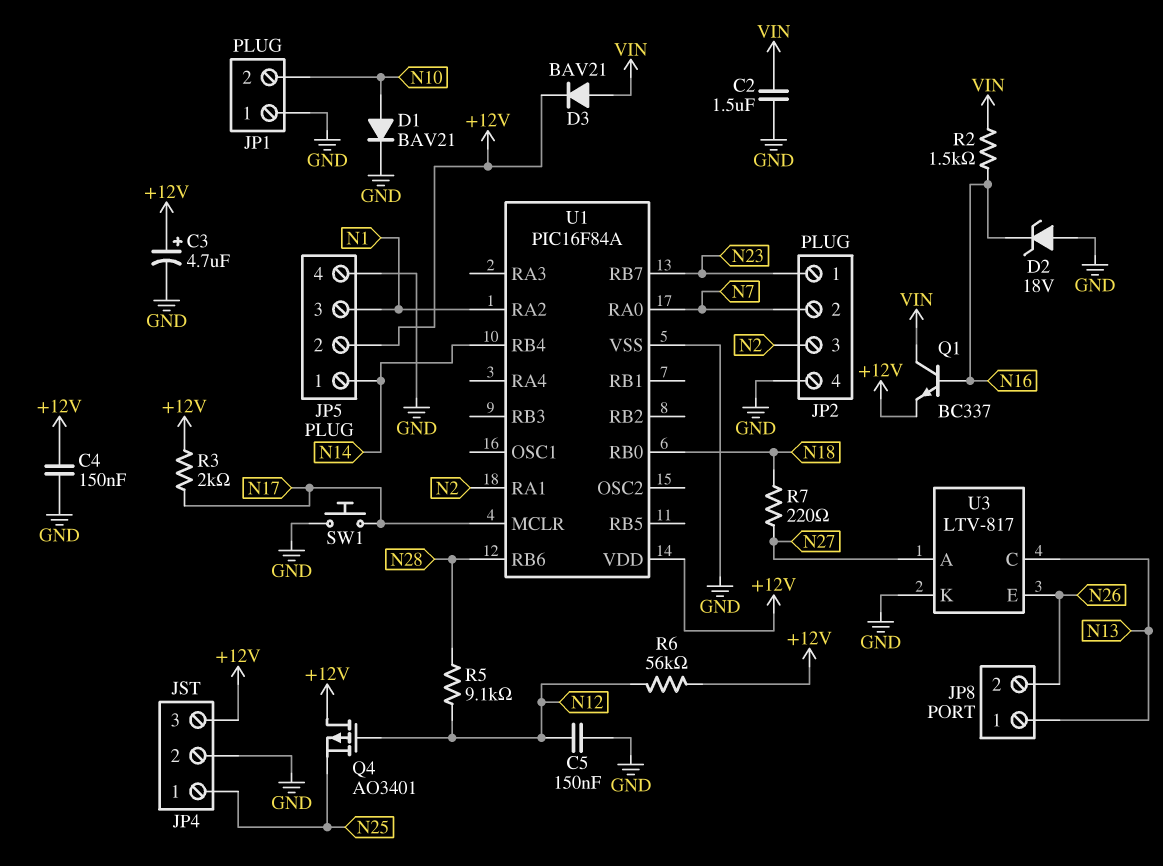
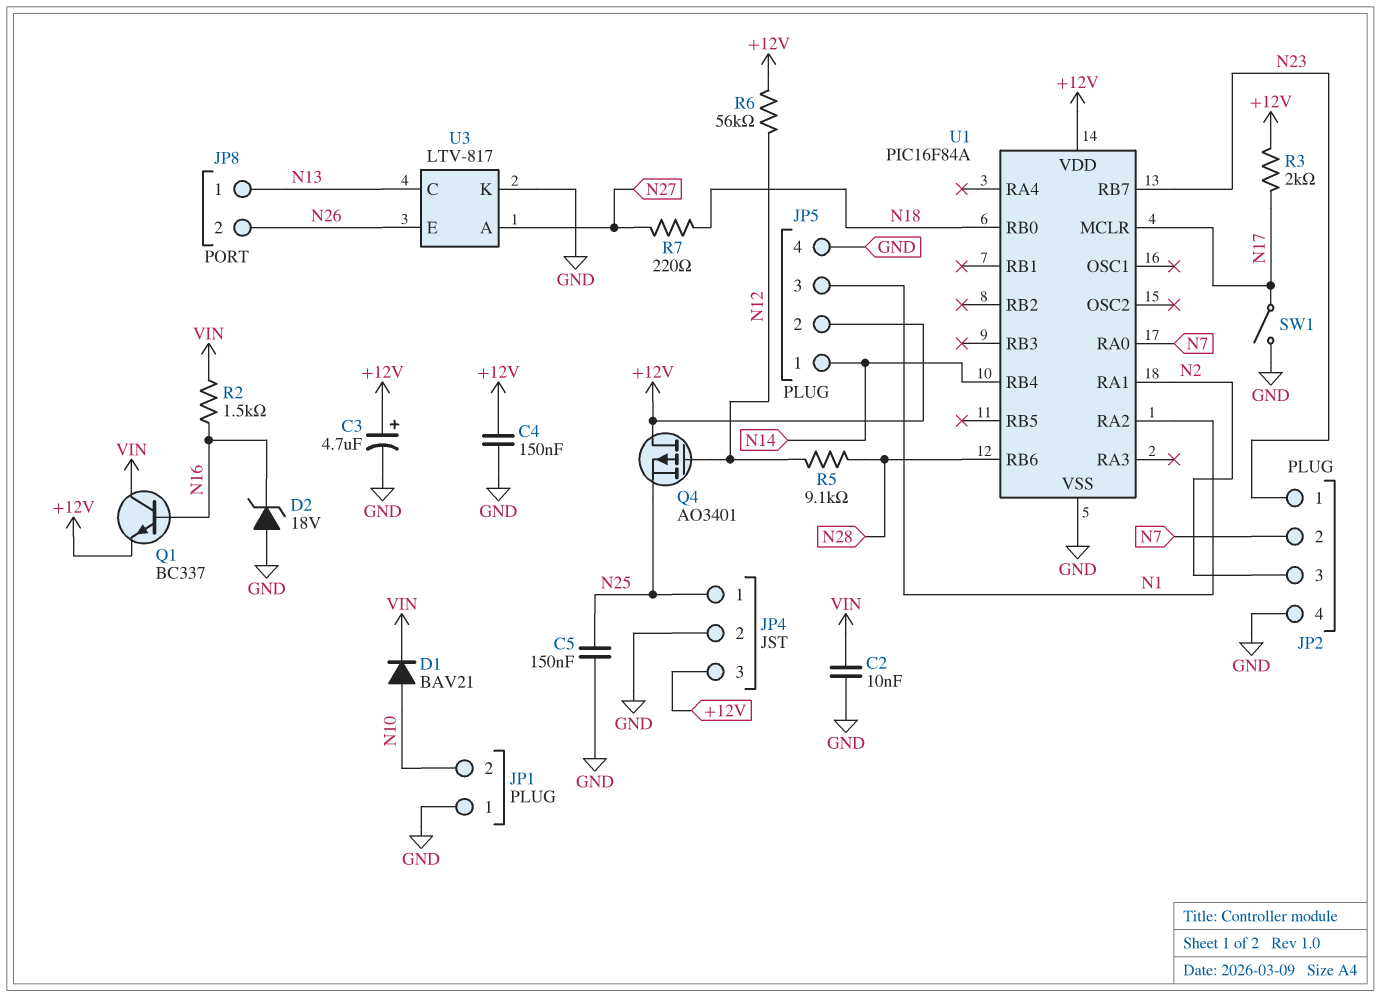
C2: 1.5uF (GND, VIN) -> 10nF (GND, VIN)
C5: 150nF (GND, N12) -> 150nF (GND, N25)
D1: diode BAV21 (A N10, K GND) -> diode BAV21 (A N10, K VIN)
D3: diode BAV21 (A VIN, K +12V) -> none
SW1: button (GND, N17) -> switch (GND, N17)

